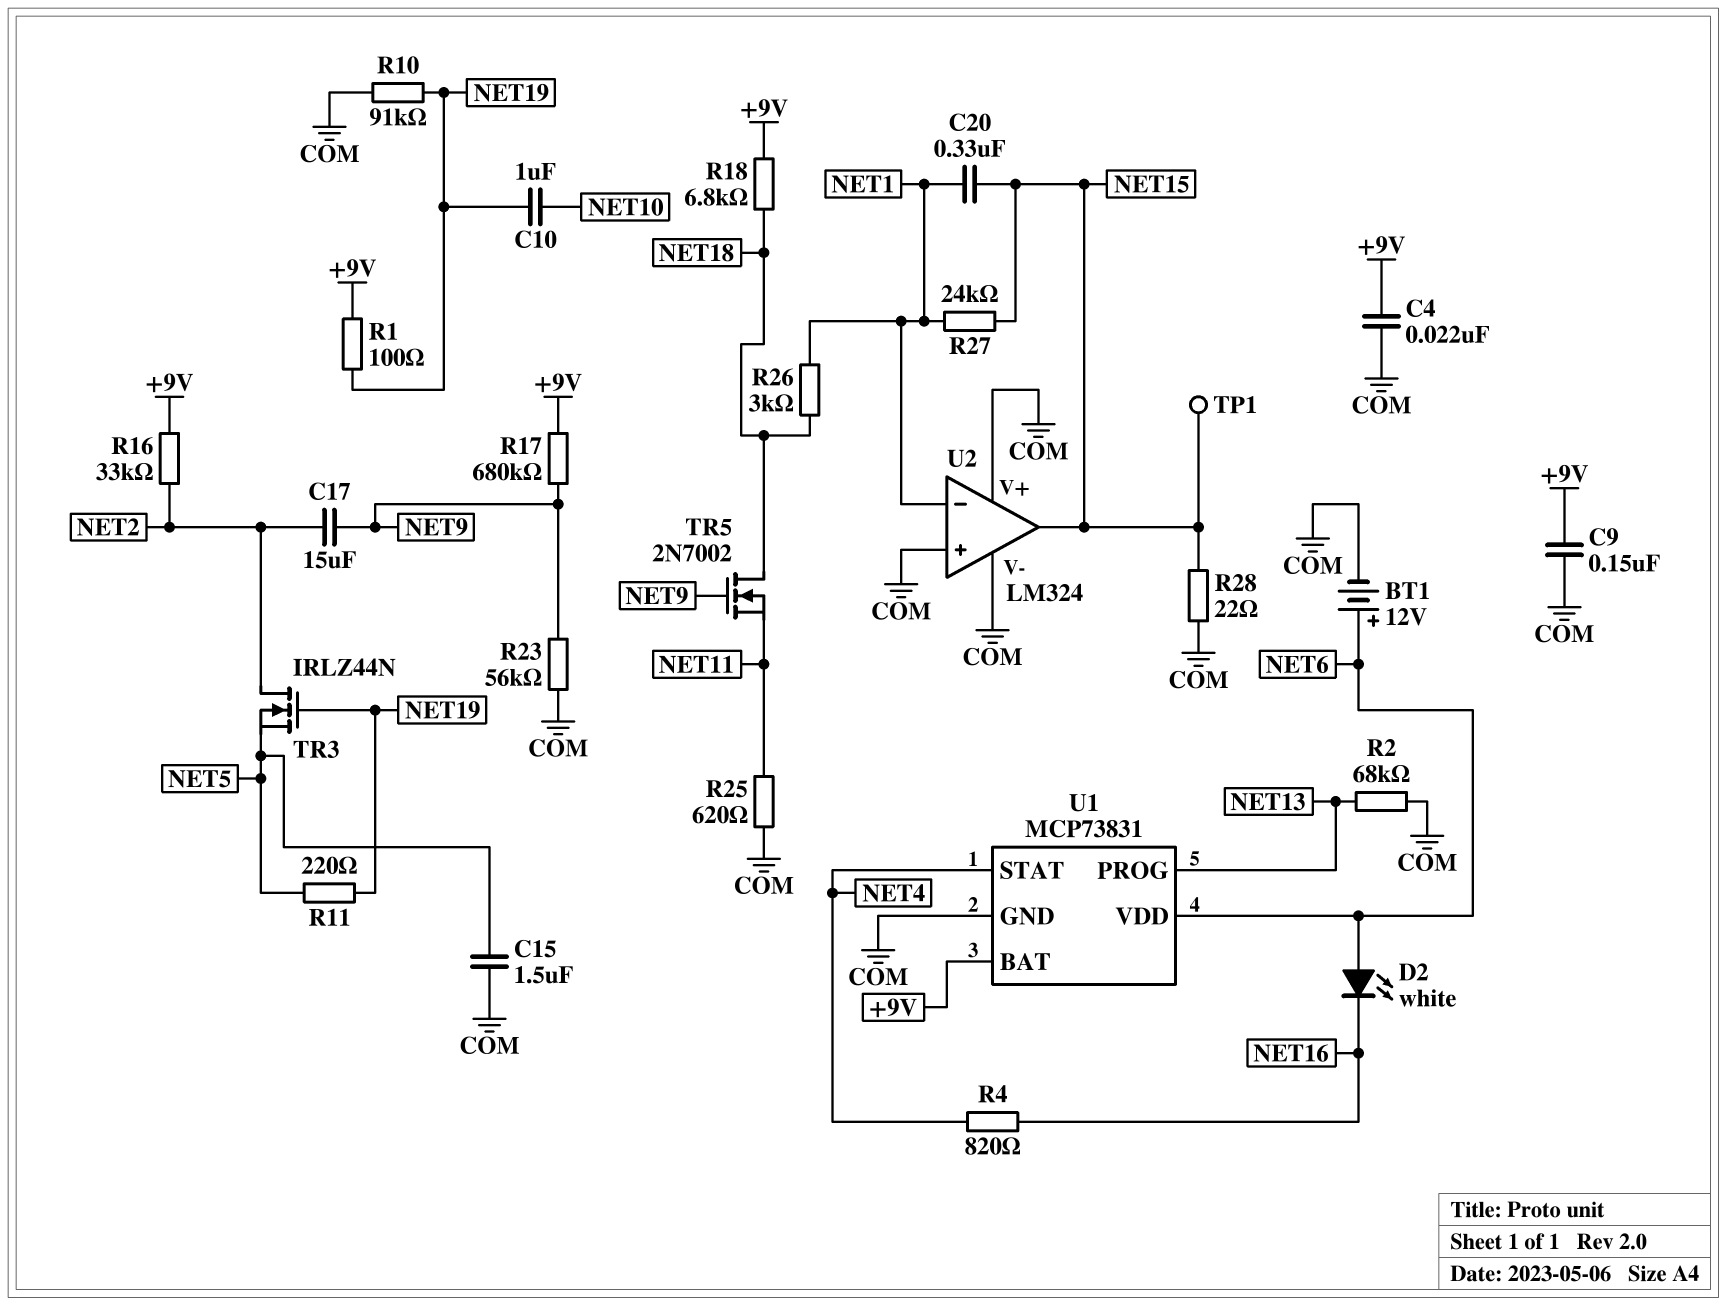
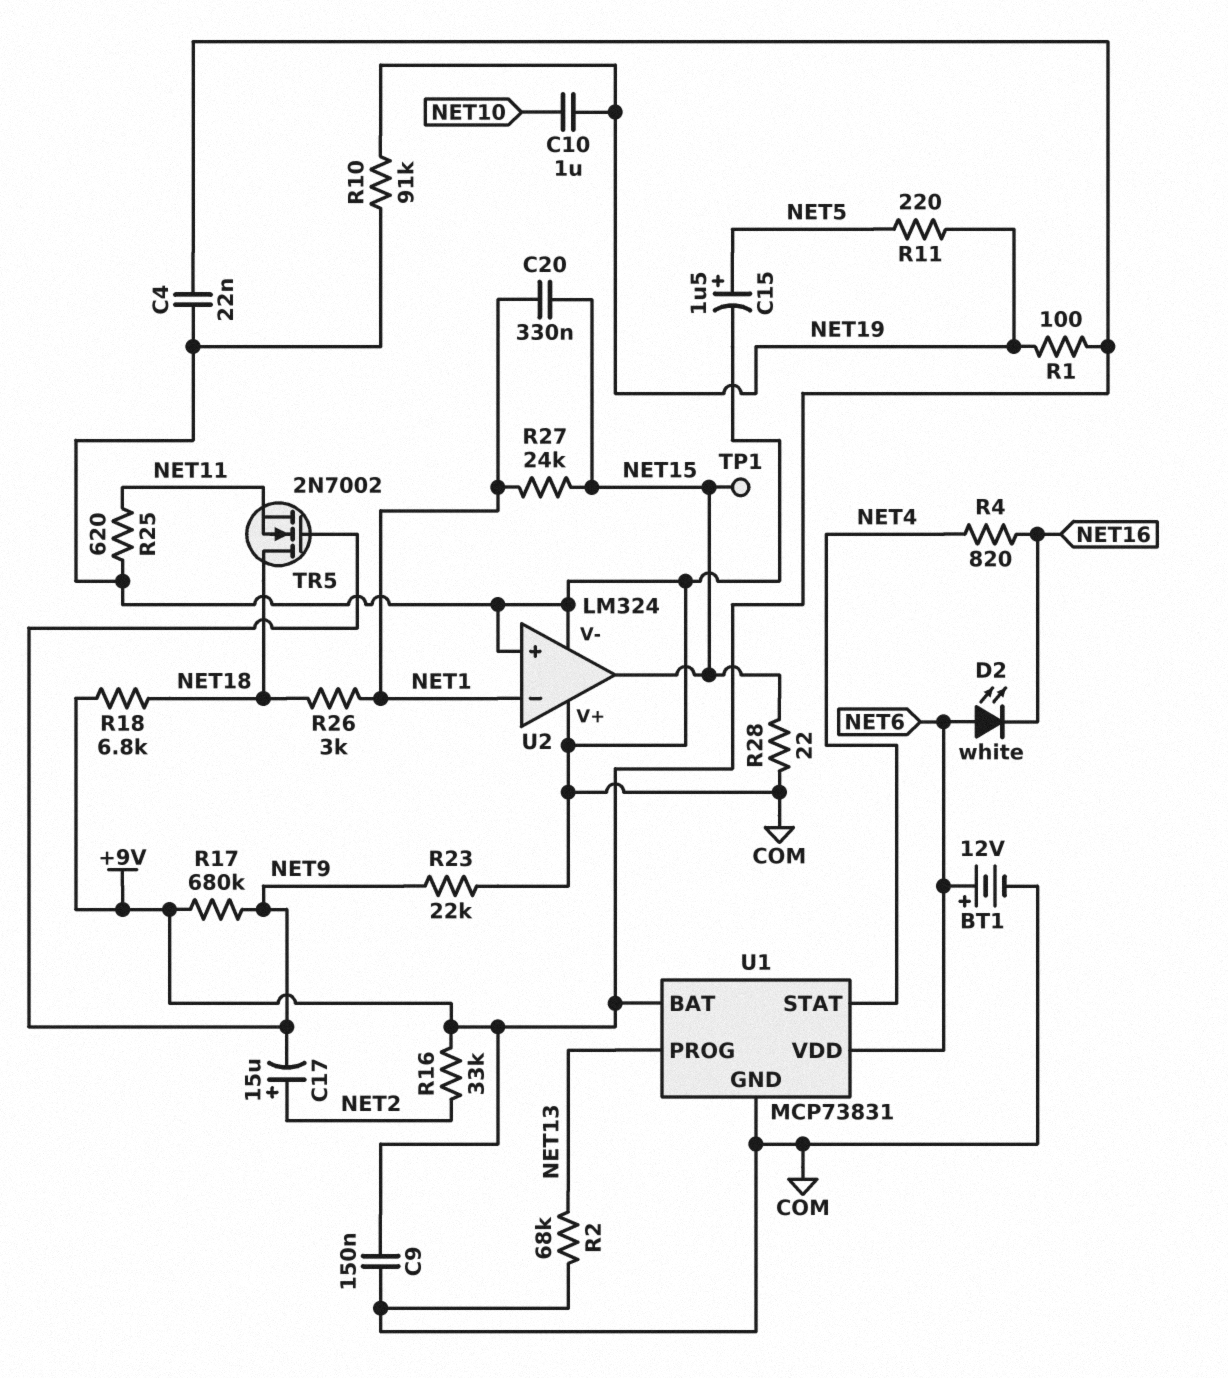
C15: 1.5uF (COM, NET5) -> 1.5uF (plus NET5, minus COM)
C17: 15uF (NET2, NET9) -> 15uF (plus NET2, minus NET9)
R23: 56k (COM, NET9) -> 22k (COM, NET9)
TR3: NMOS IRLZ44N (G NET19, D NET2, S NET5) -> none

